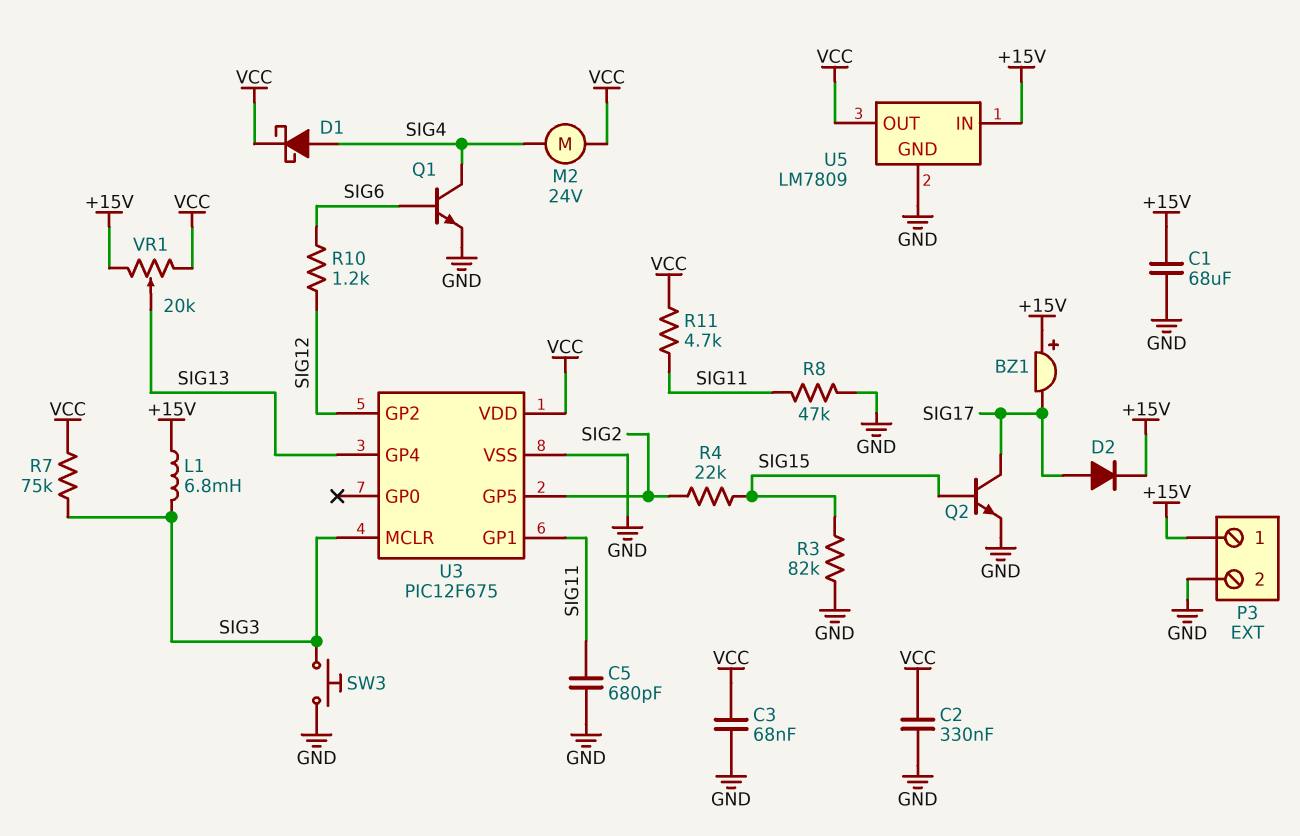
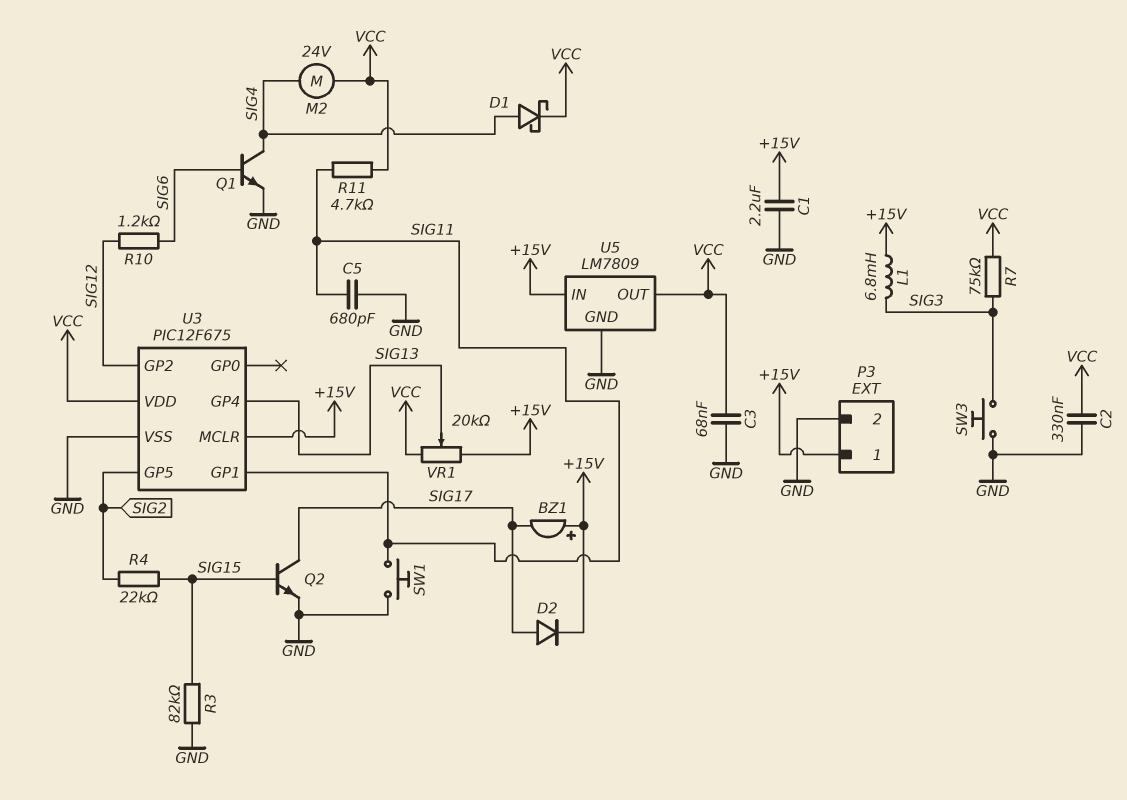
C1: 68uF (+15V, GND) -> 2.2uF (+15V, GND)
R8: 47k (GND, SIG11) -> none
SW1: none -> button (GND, SIG11)
U3 pin MCLR: SIG3 -> +15V

